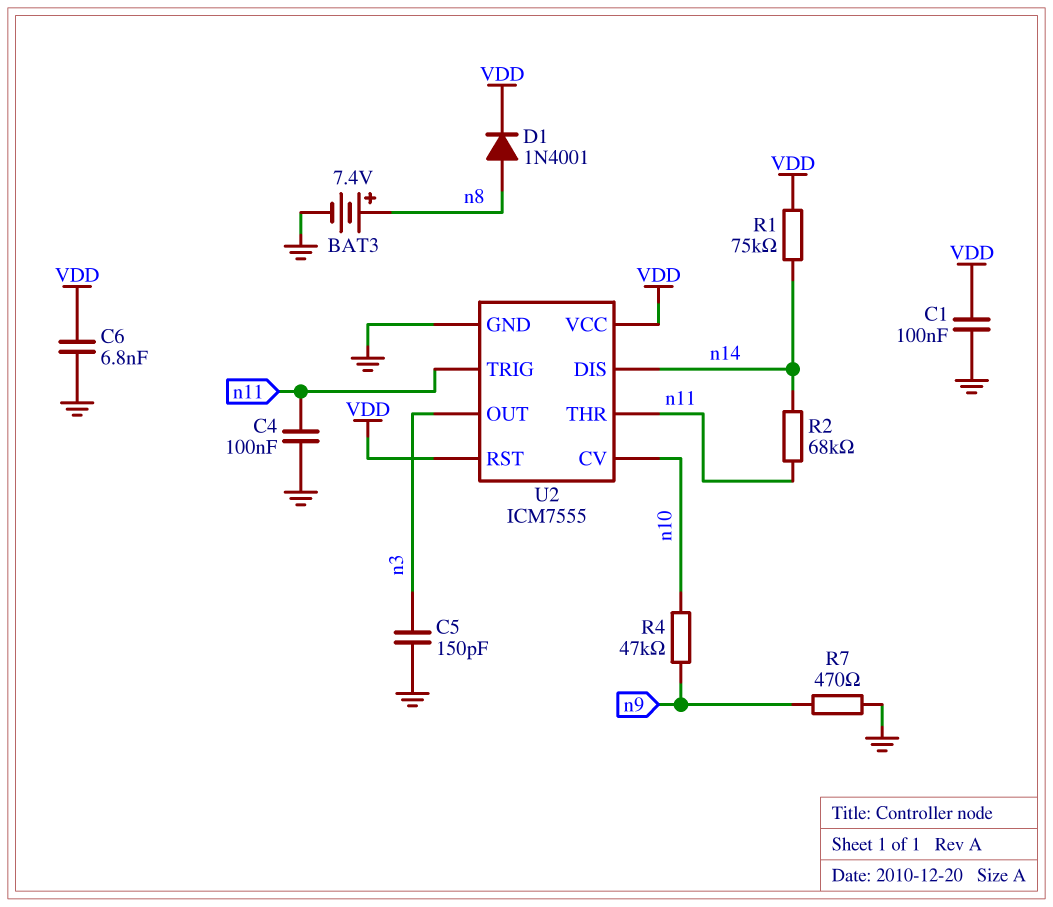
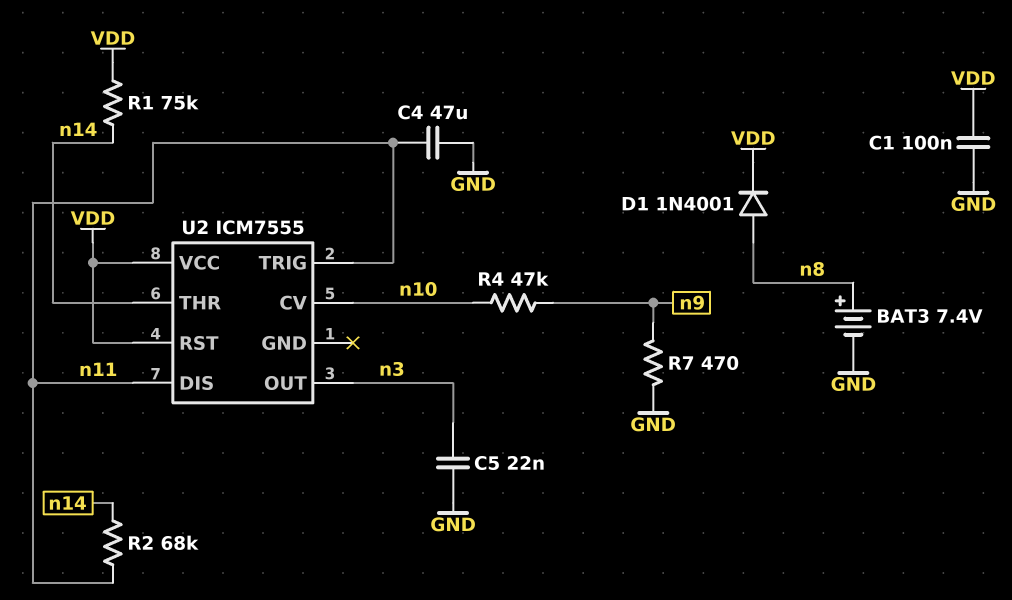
C4: 100nF (GND, n11) -> 47uF (GND, n11)
C5: 150pF (GND, n3) -> 22nF (GND, n3)
C6: 6.8nF (GND, VDD) -> none
U2 pin DIS: n14 -> n11
U2 pin GND: GND -> none
U2 pin THR: n11 -> n14

